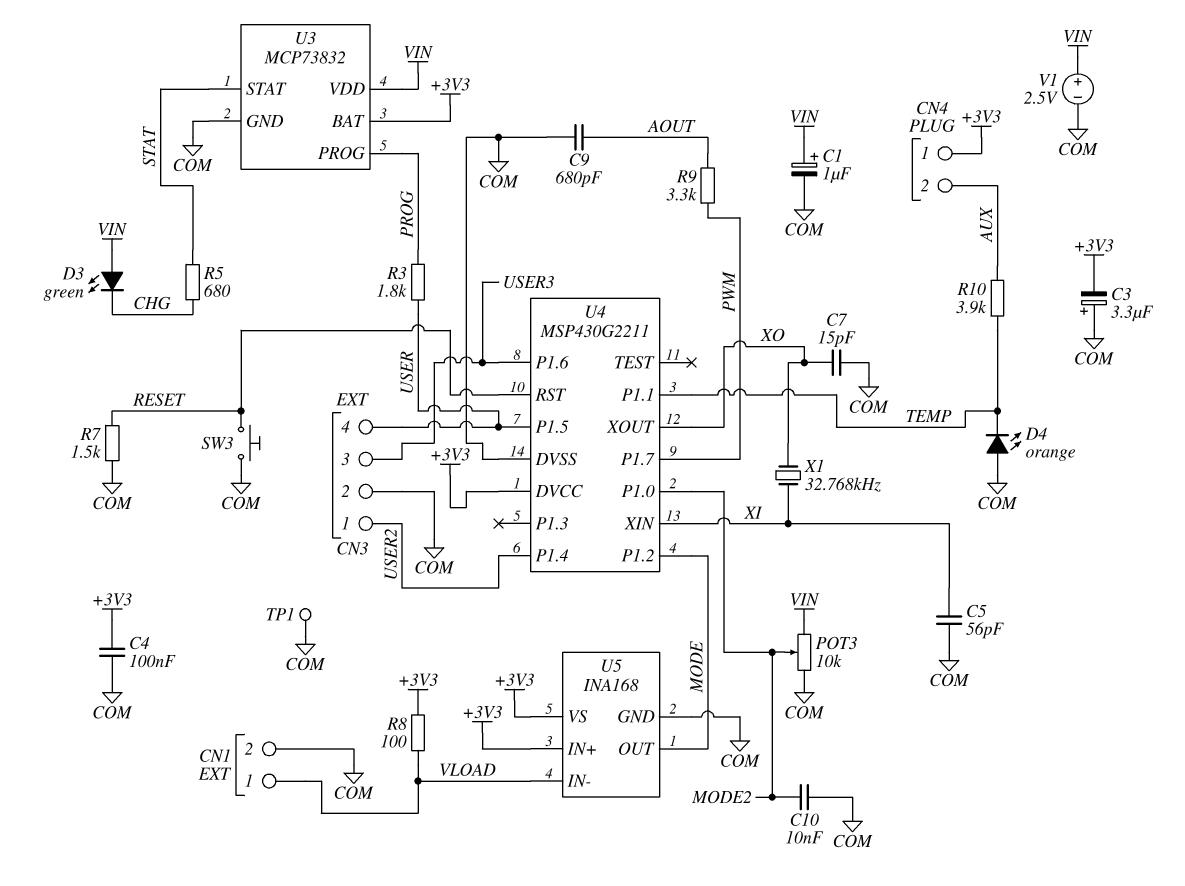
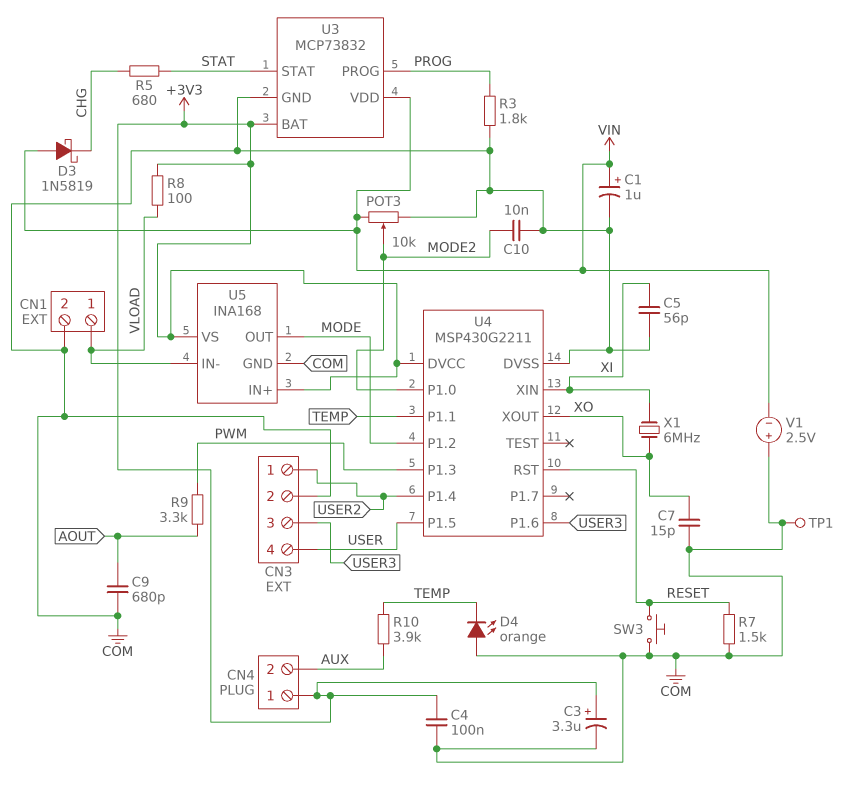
C3: 3.3uF (plus COM, minus +3V3) -> 3.3uF (plus +3V3, minus COM)
D3: LED green (A VIN, K CHG) -> schottky 1N5819 (A VIN, K CHG)
R3: 1.8k (PROG, USER) -> 1.8k (COM, PROG)
U4 pin P1.3: none -> PWM
U4 pin P1.7: PWM -> none
V1: 2.5V (plus VIN, minus COM) -> 2.5V (plus COM, minus VIN)
X1: 32.768kHz (XI, XO) -> 6MHz (XI, XO)

